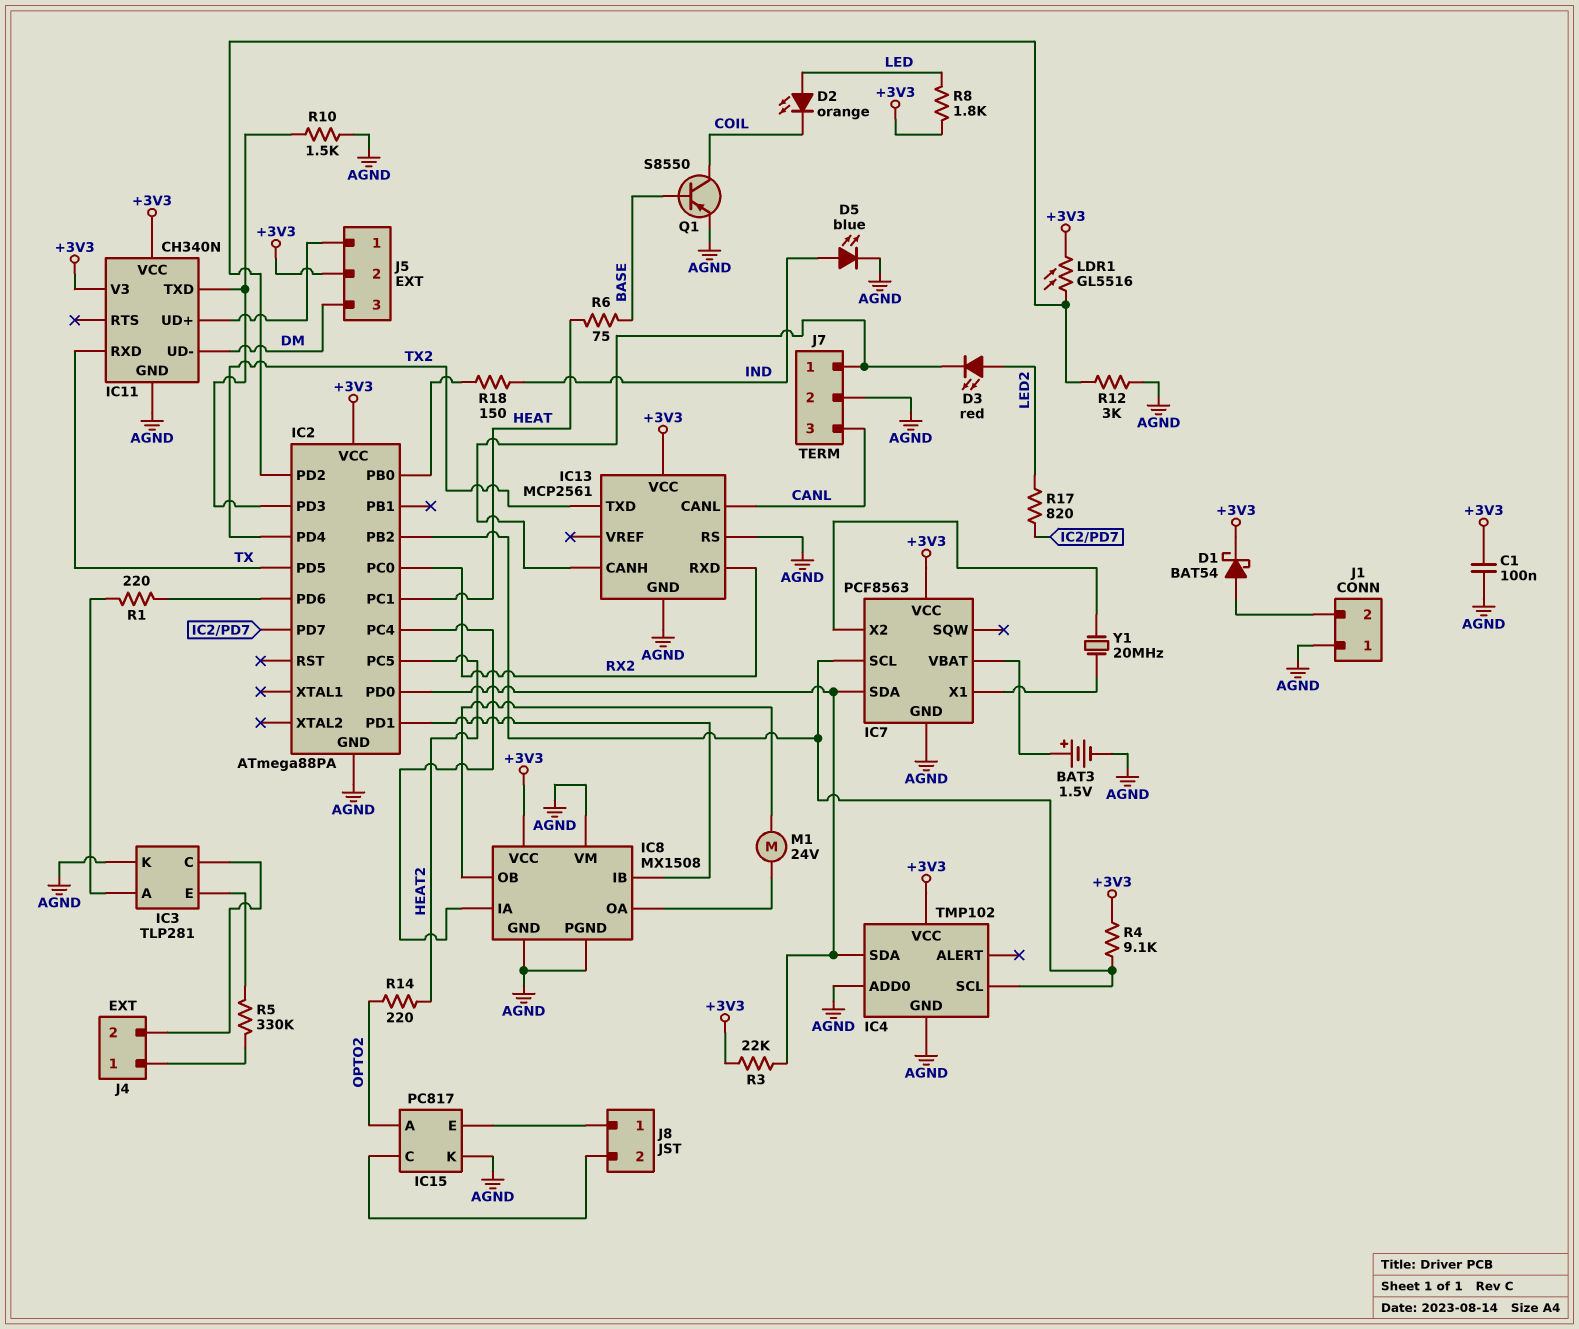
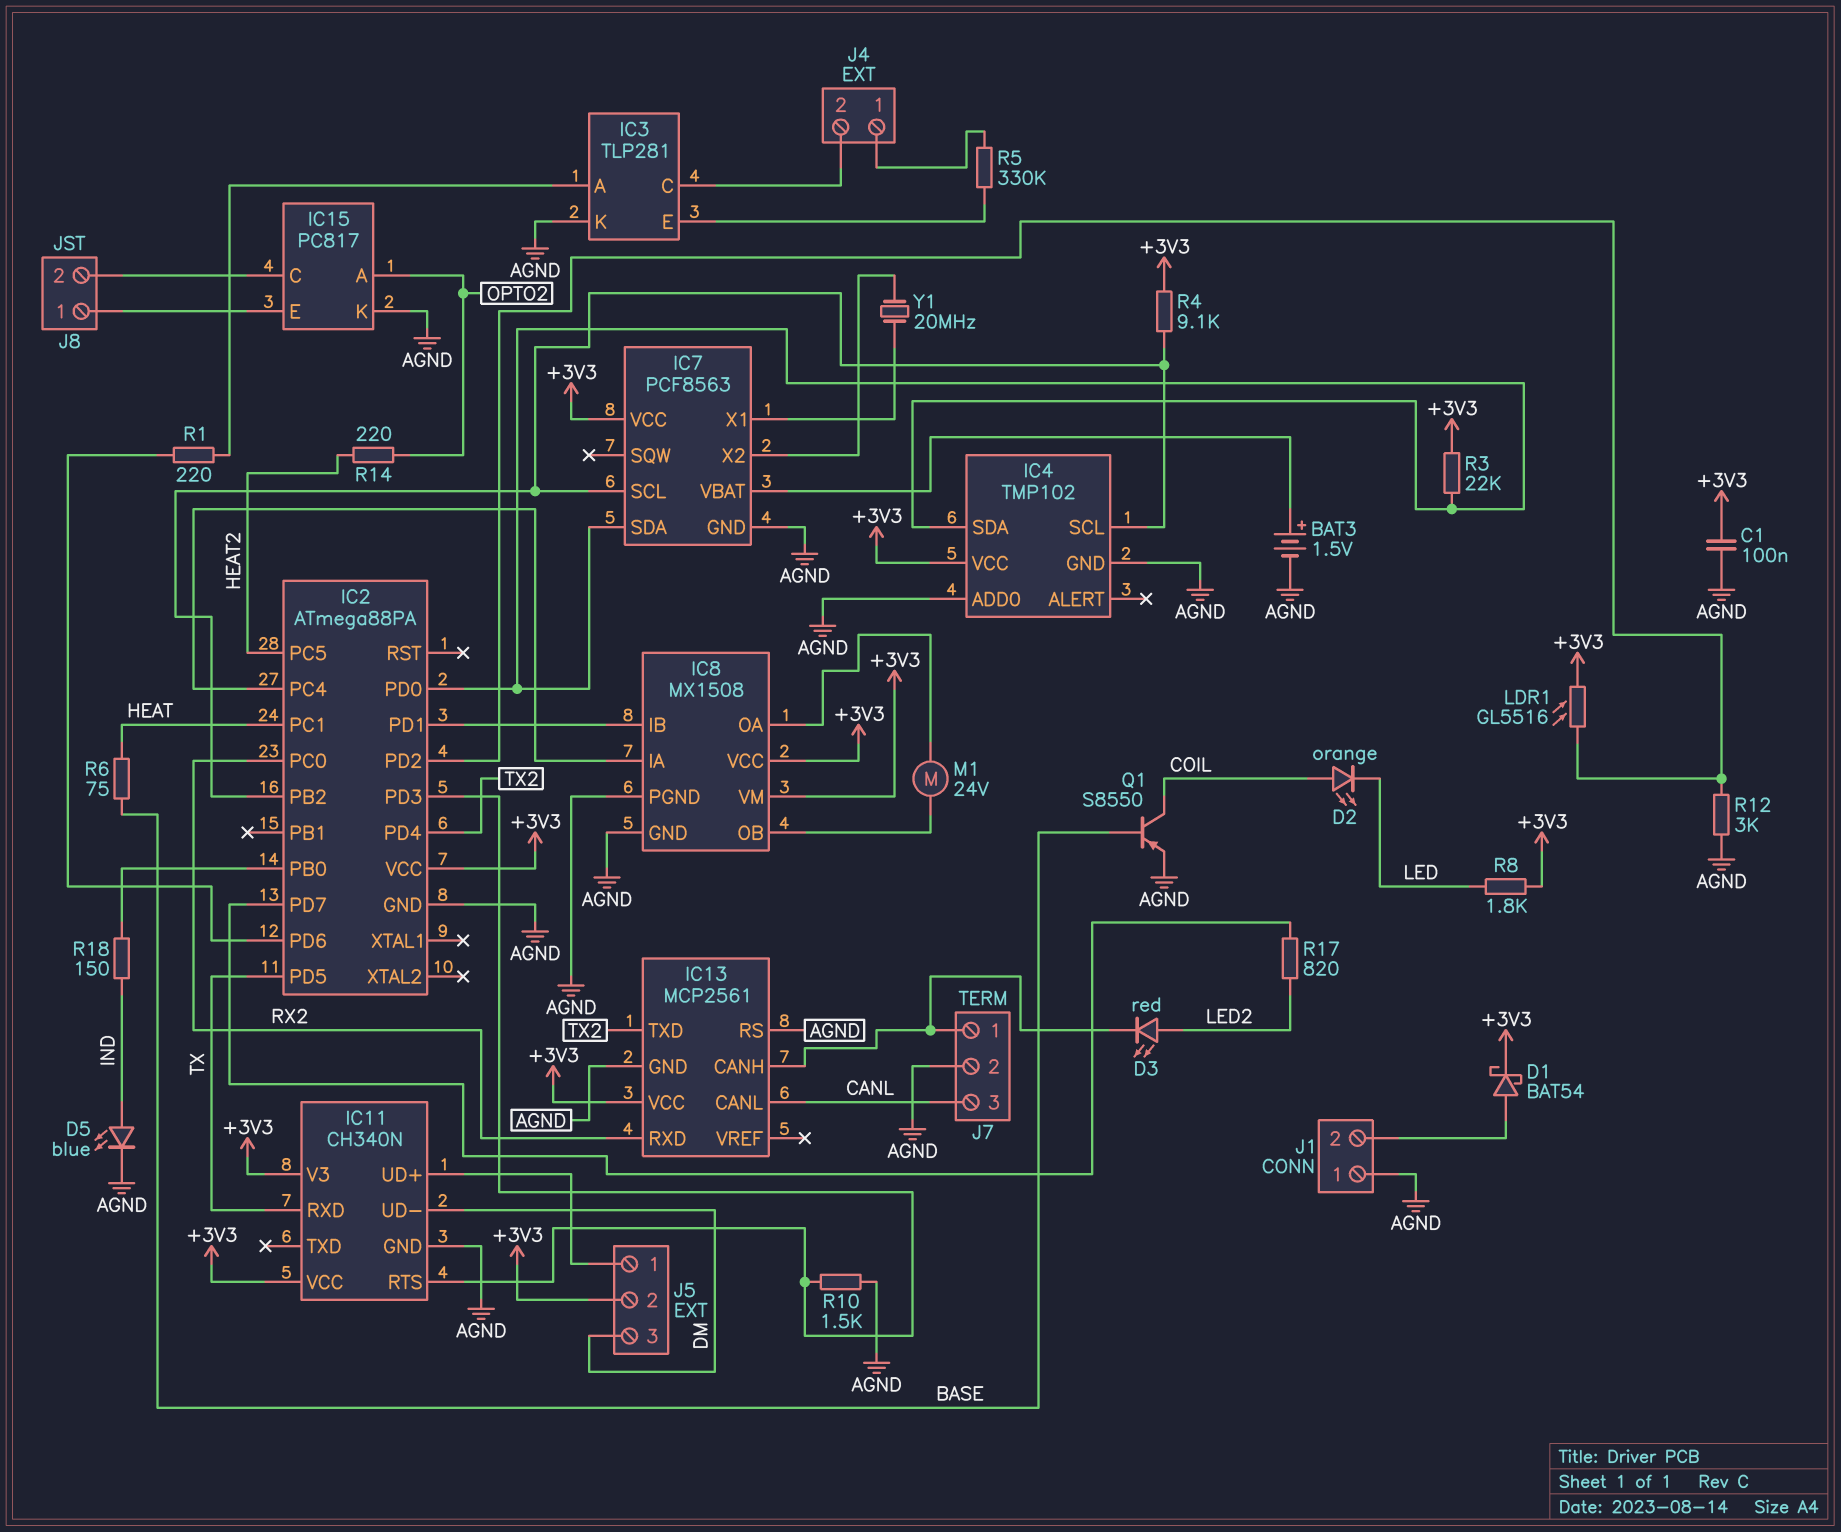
D2: LED orange (A LED, K COIL) -> LED orange (A COIL, K LED)
IC8 pin VM: AGND -> +3V3
IC11 pin RTS: none -> IC2/PD3
IC11 pin TXD: IC2/PD3 -> none

